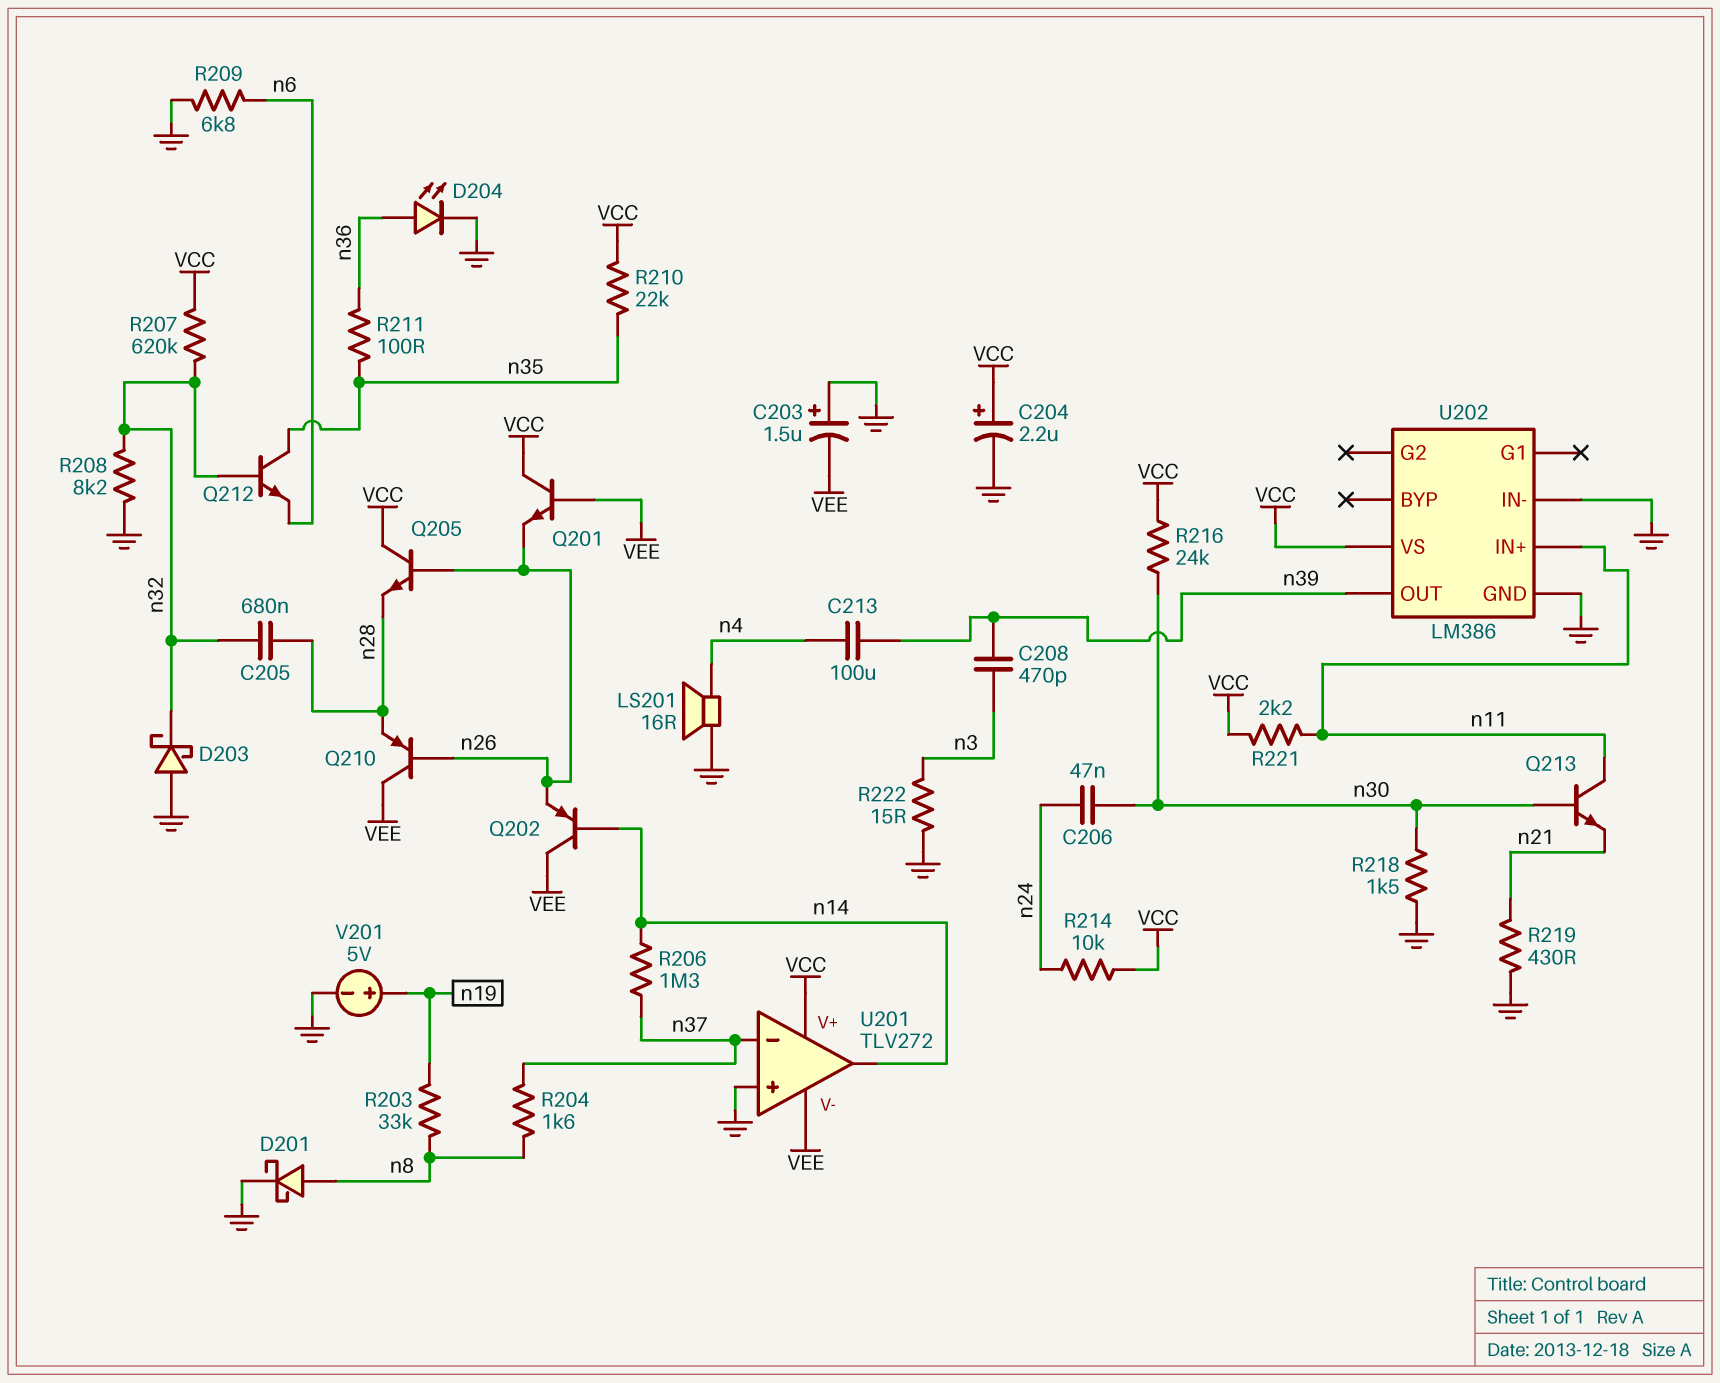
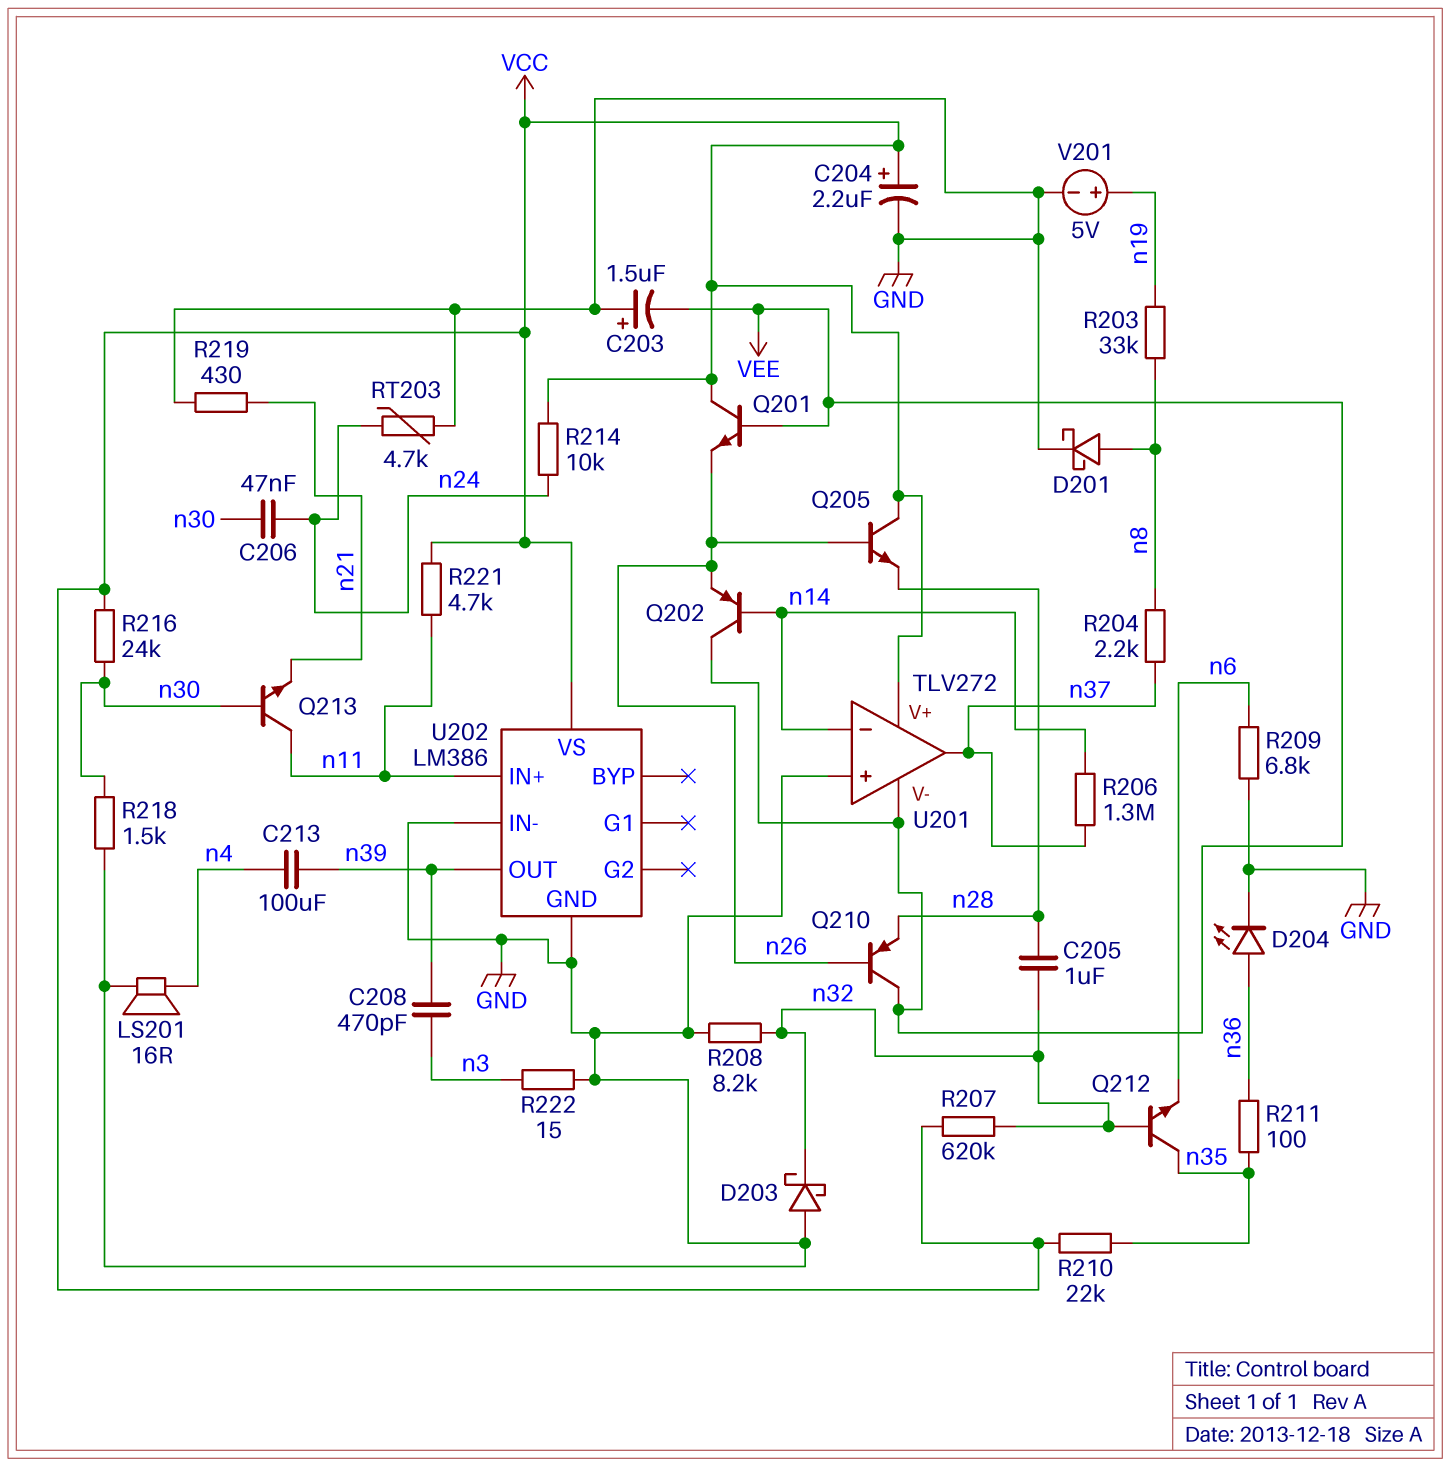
C205: 680nF (n28, n32) -> 1uF (n28, n32)
R204: 1.6k (n8, n37) -> 2.2k (n8, n37)
R221: 2.2k (VCC, n11) -> 4.7k (VCC, n11)
RT203: none -> 4.7k (GND, n24)
U201 pin in-: n37 -> n14
U201 pin out: n14 -> n37

